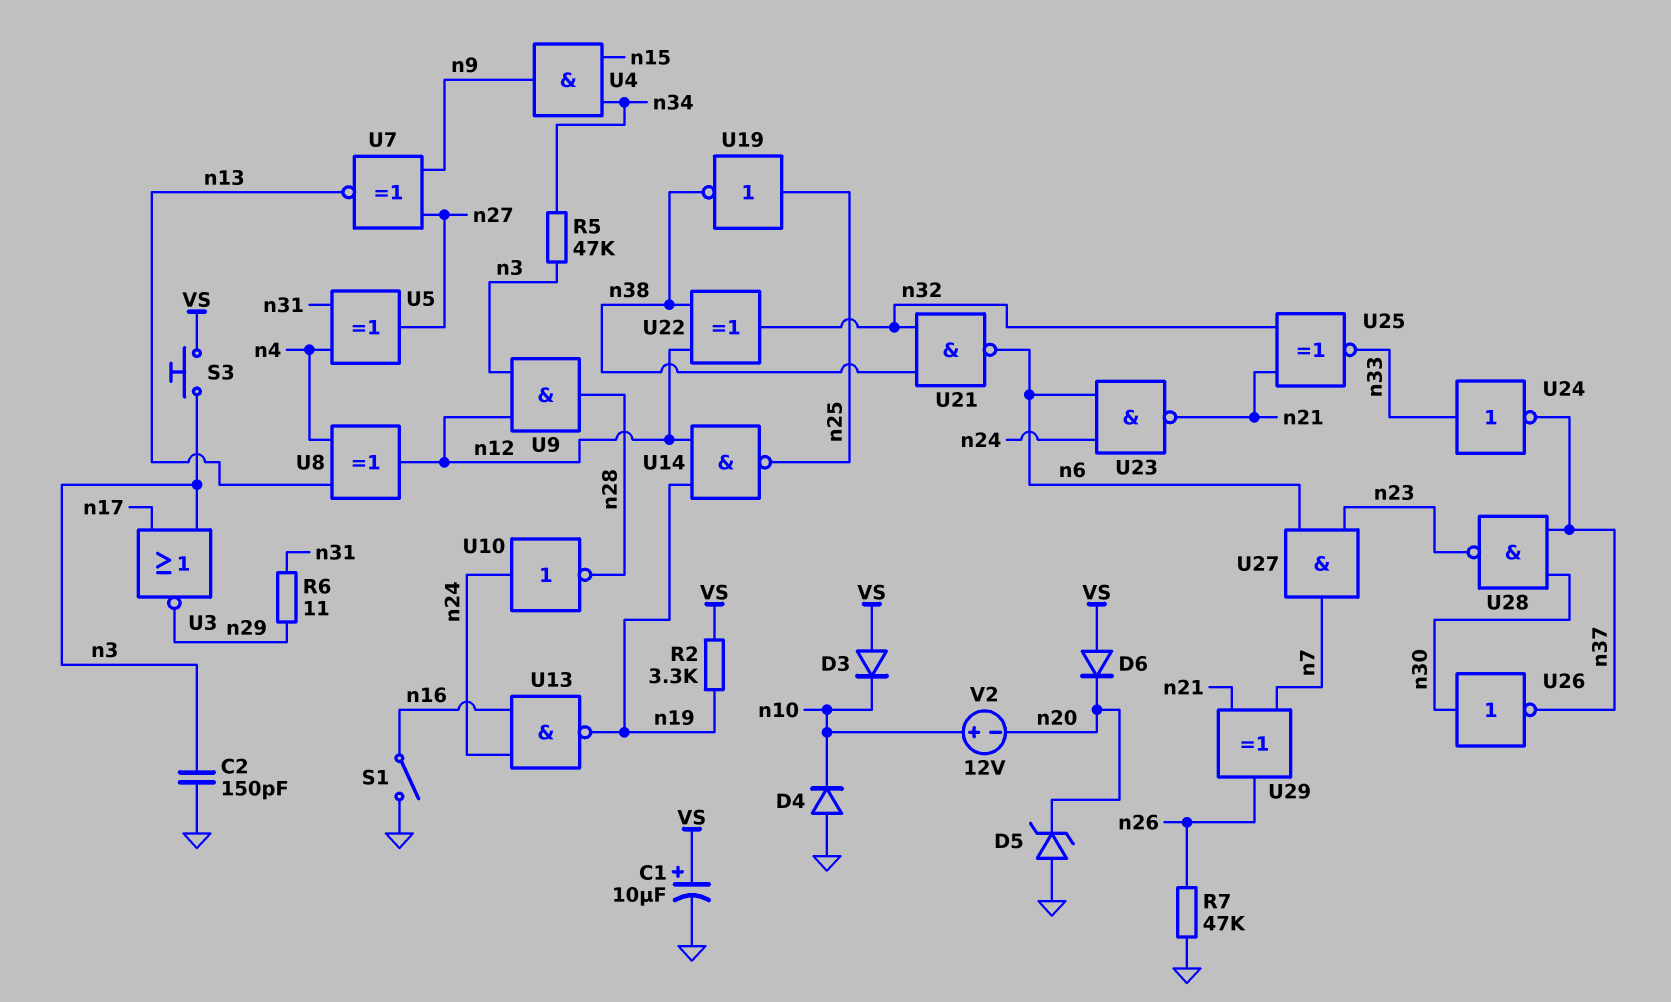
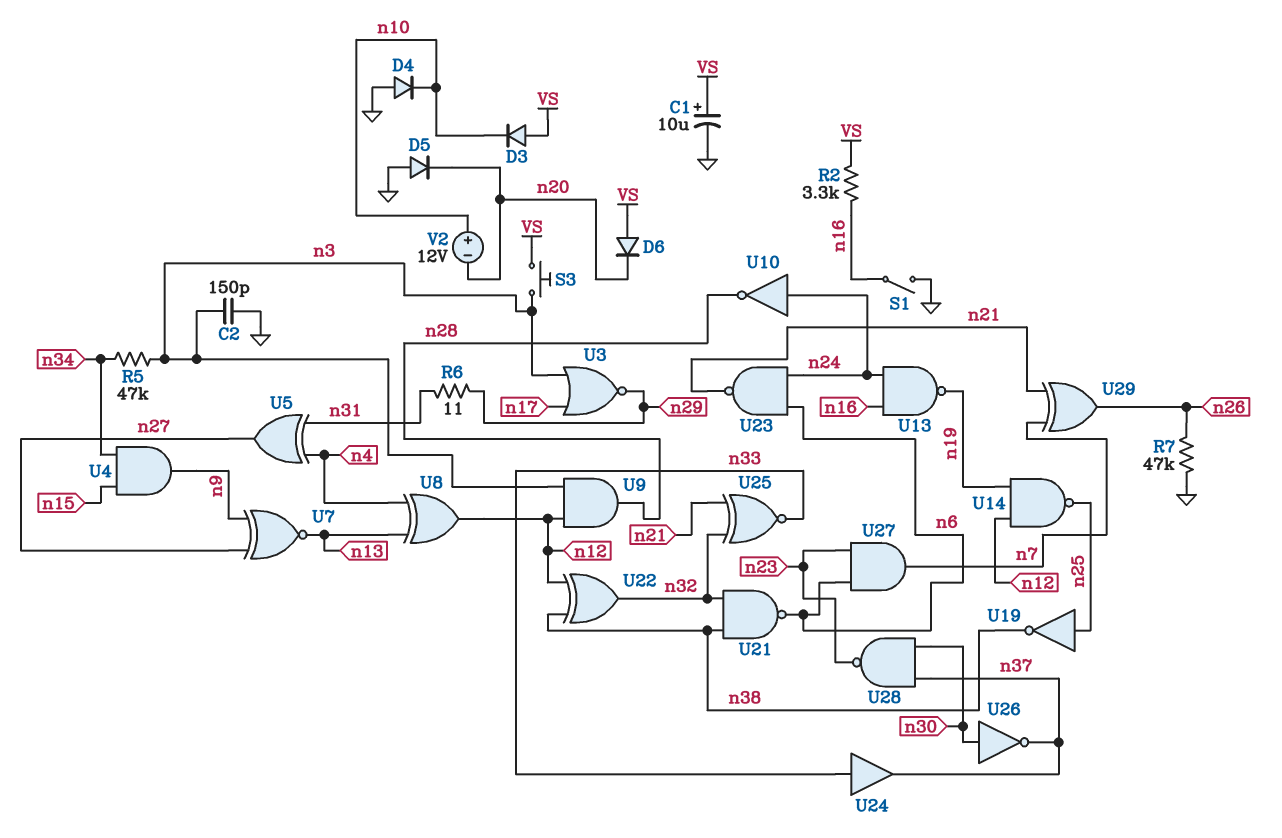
D5: zener (A GND, K n20) -> diode (A GND, K n20)
R2: 3.3k (VS, n19) -> 3.3k (VS, n16)
U24: NOT (in n33, out n37) -> buffer (in n33, out n37)

